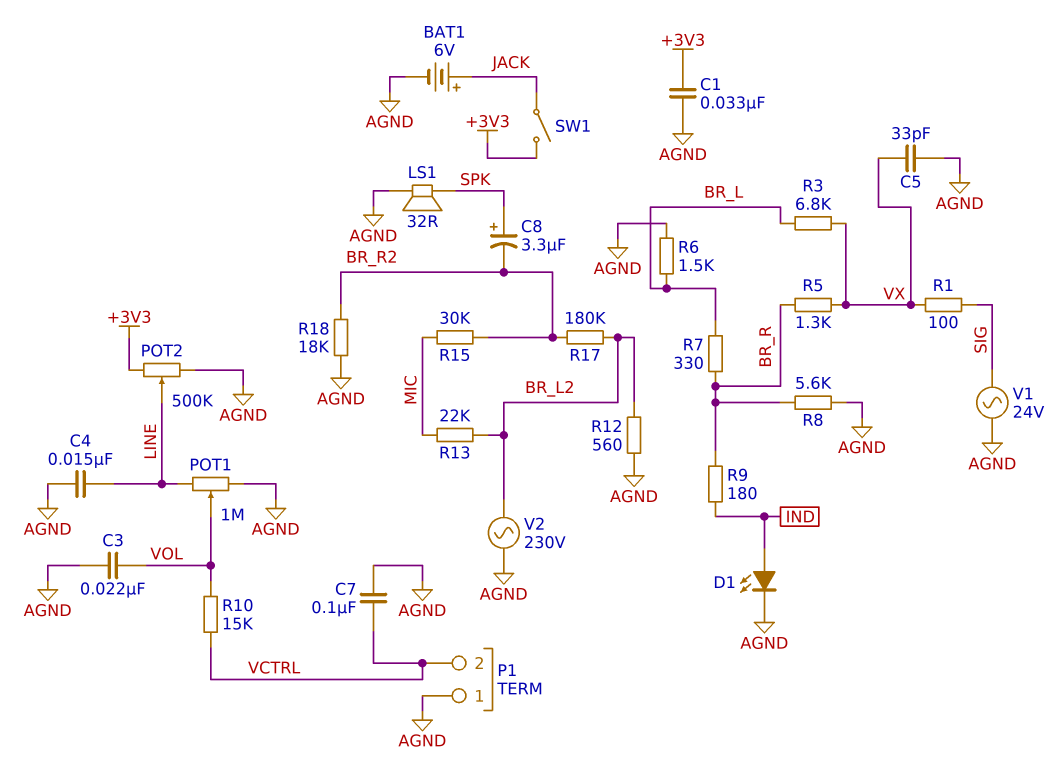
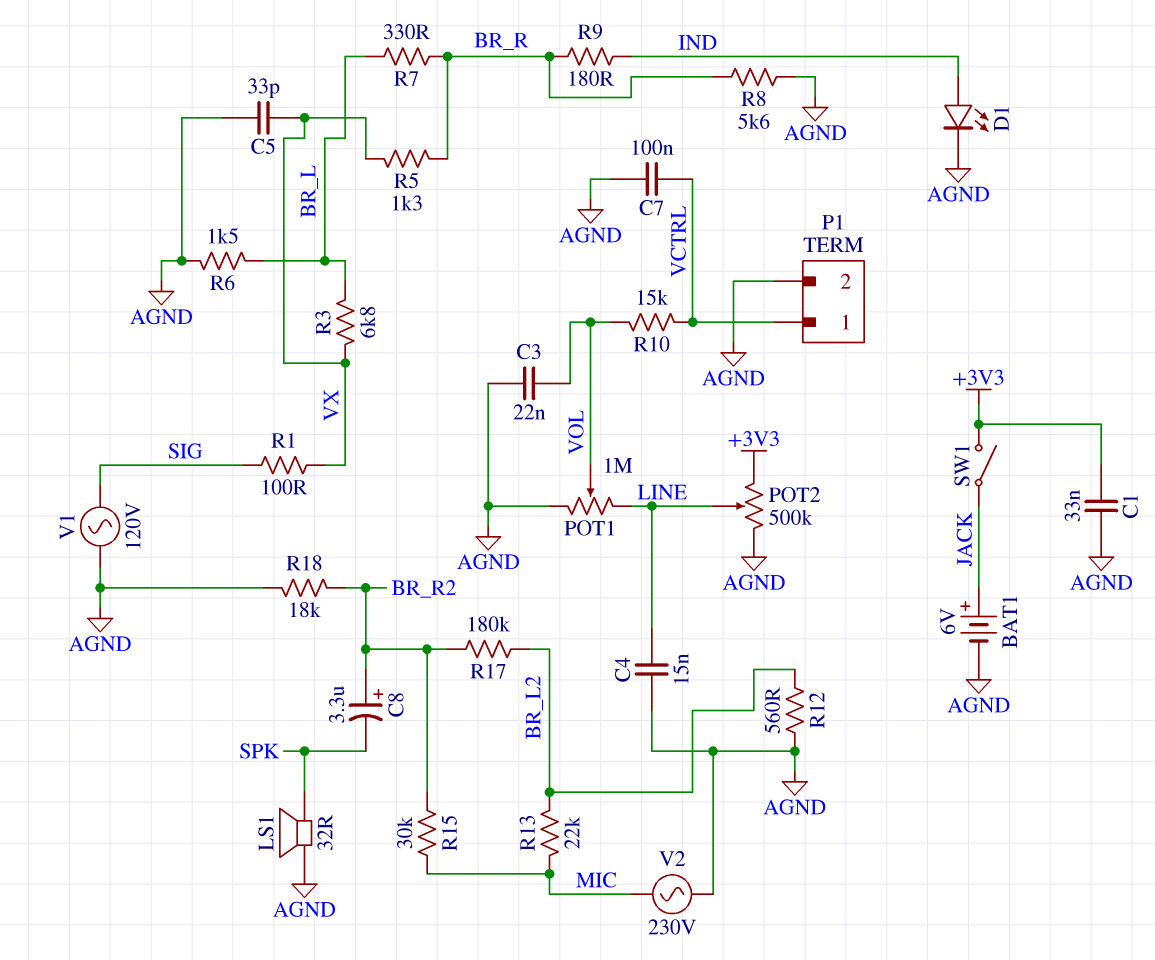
C8: 3.3uF (plus SPK, minus BR_R2) -> 3.3uF (plus BR_R2, minus SPK)
P1 pin 1: AGND -> VCTRL
P1 pin 2: VCTRL -> AGND
V1: AC 24V (AGND, SIG) -> AC 120V (AGND, SIG)
V2: AC 230V (AGND, BR_L2) -> AC 230V (AGND, MIC)

